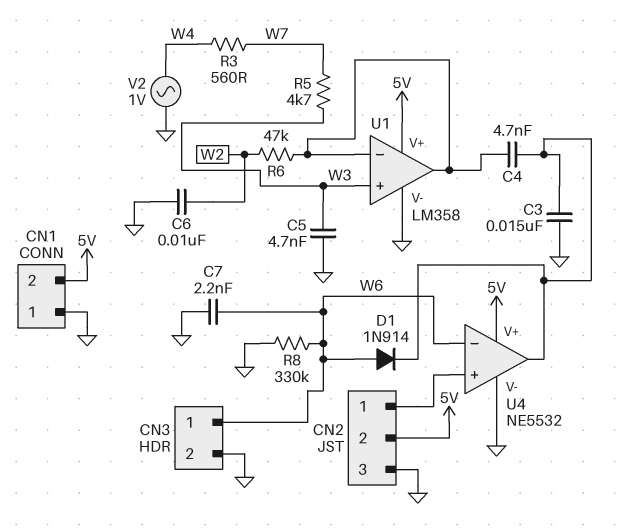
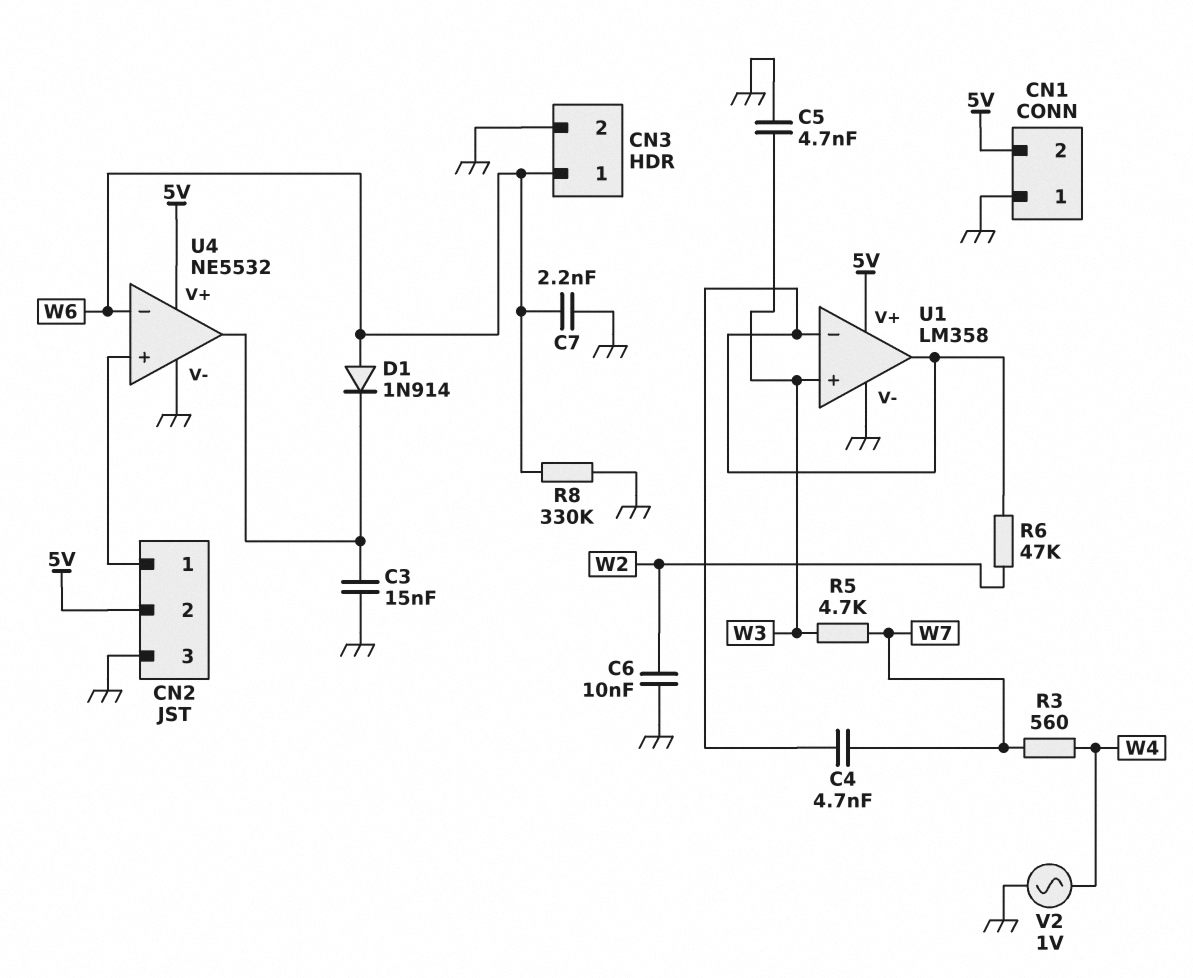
C4: 4.7nF (U1/in-, U4/out) -> 4.7nF (U1/in-, W7)

